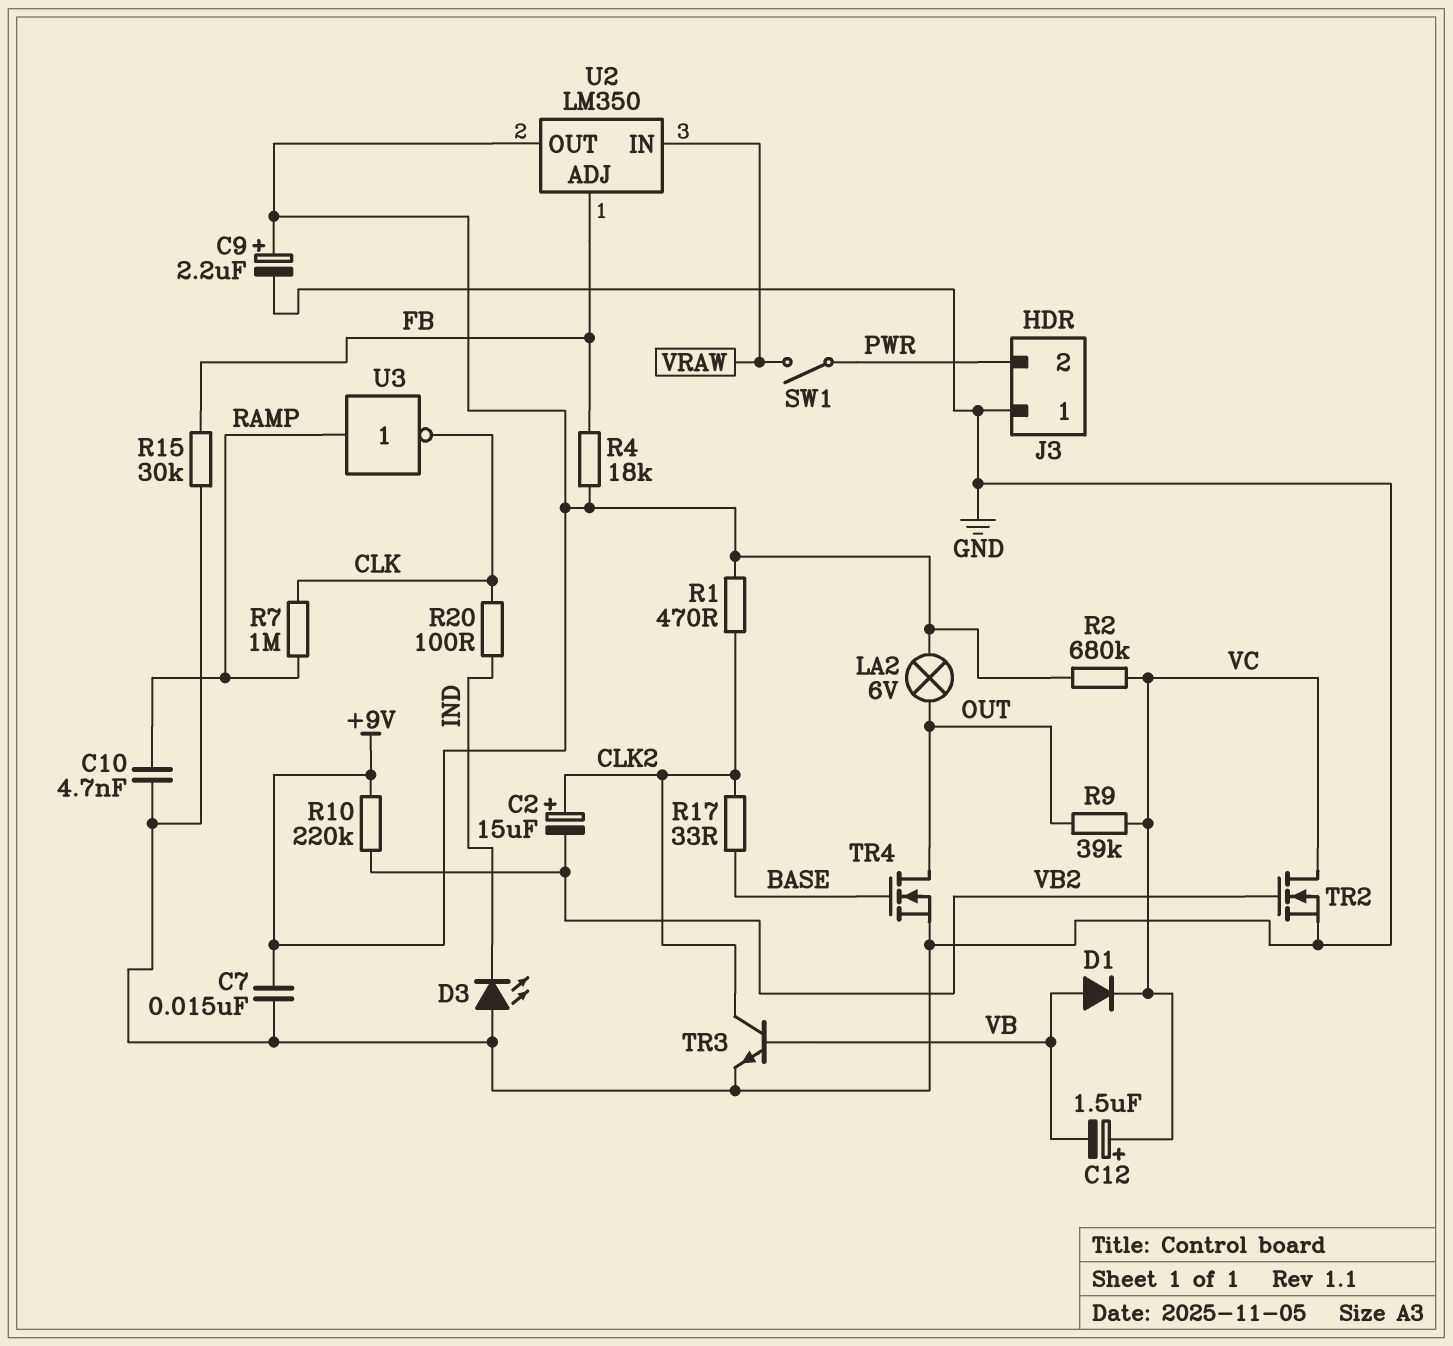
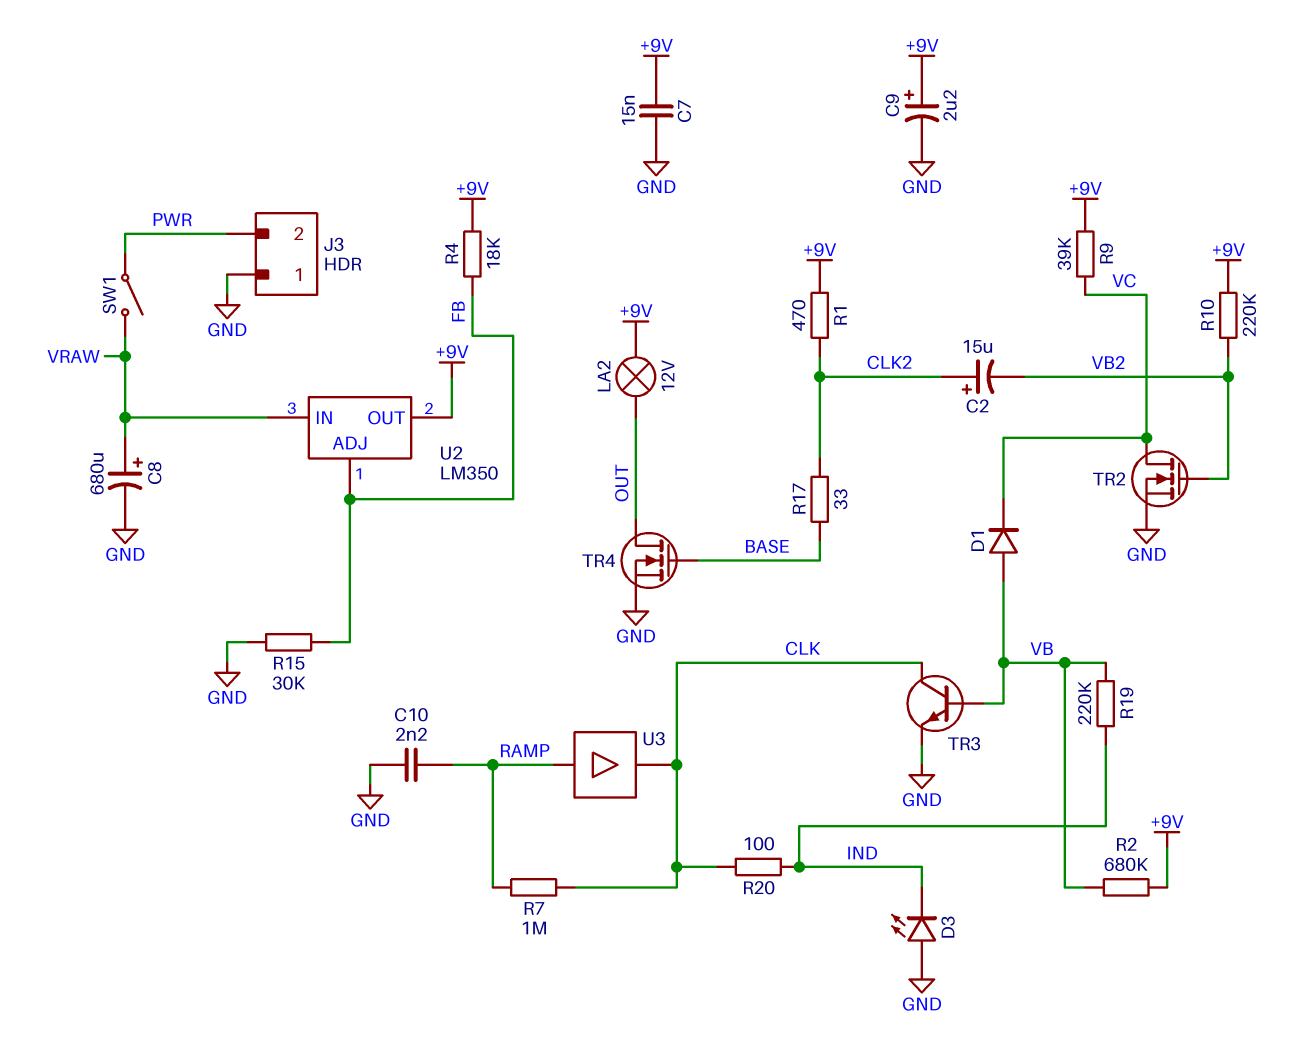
C8: none -> 680uF (plus VRAW, minus GND)
C10: 4.7nF (GND, RAMP) -> 2.2nF (GND, RAMP)
C12: 1.5uF (plus VC, minus VB) -> none
LA2: lamp 6V (+9V, OUT) -> lamp 12V (+9V, OUT)
R2: 680k (+9V, VC) -> 680k (+9V, VB)
R9: 39k (OUT, VC) -> 39k (+9V, VC)
R19: none -> 220k (IND, VB)
TR3: NPN (B VB, C CLK2, E GND) -> NPN (B VB, C CLK, E GND)
U3: NOT (in RAMP, out CLK) -> buffer (in RAMP, out CLK)

